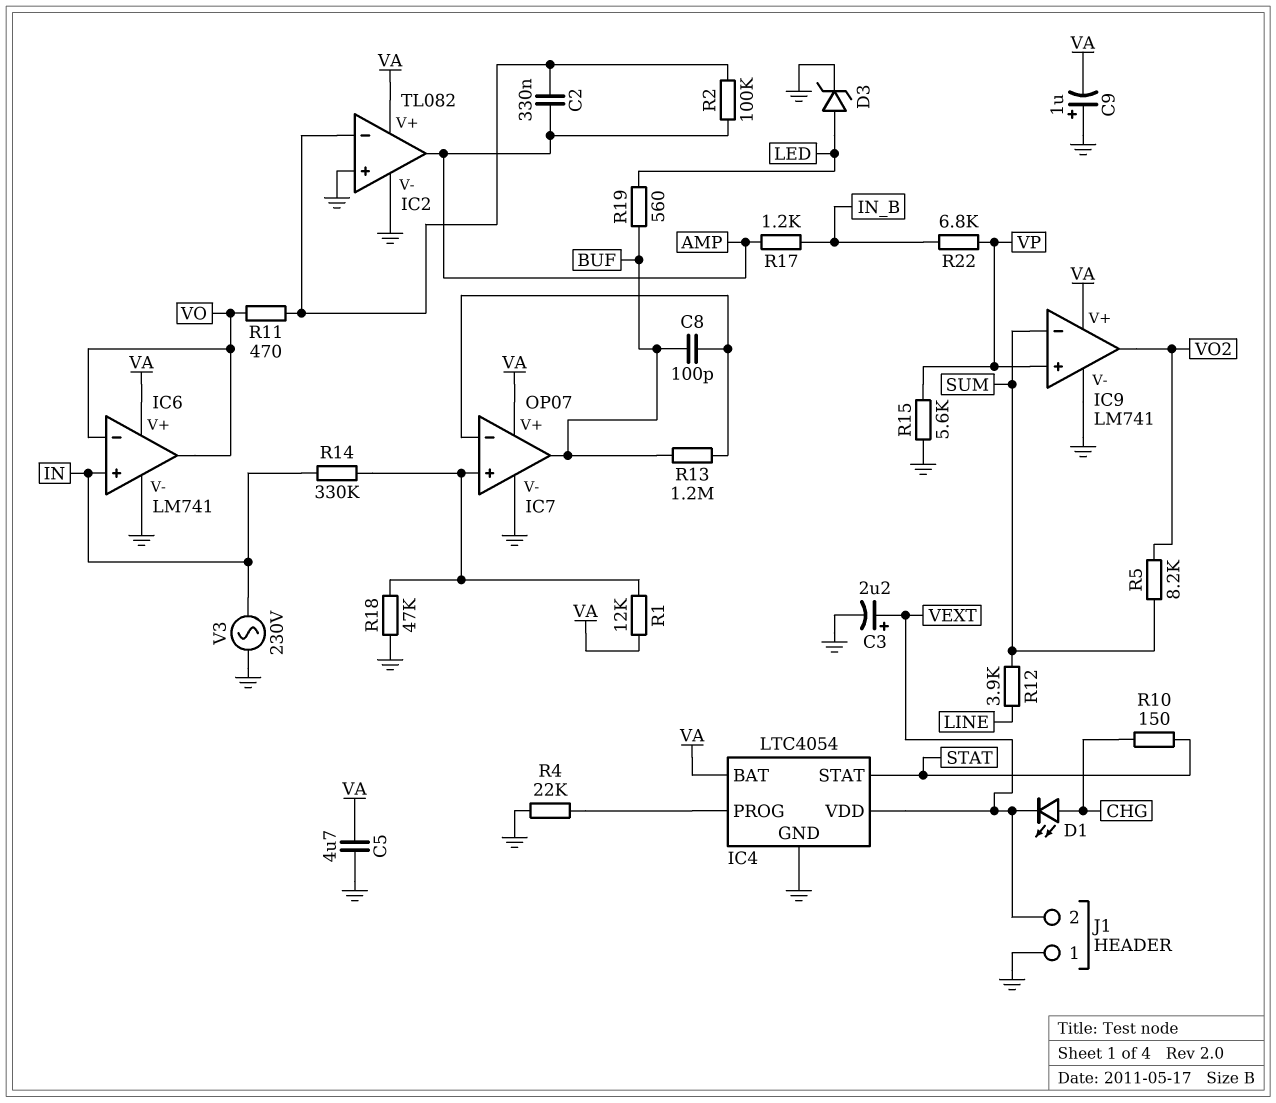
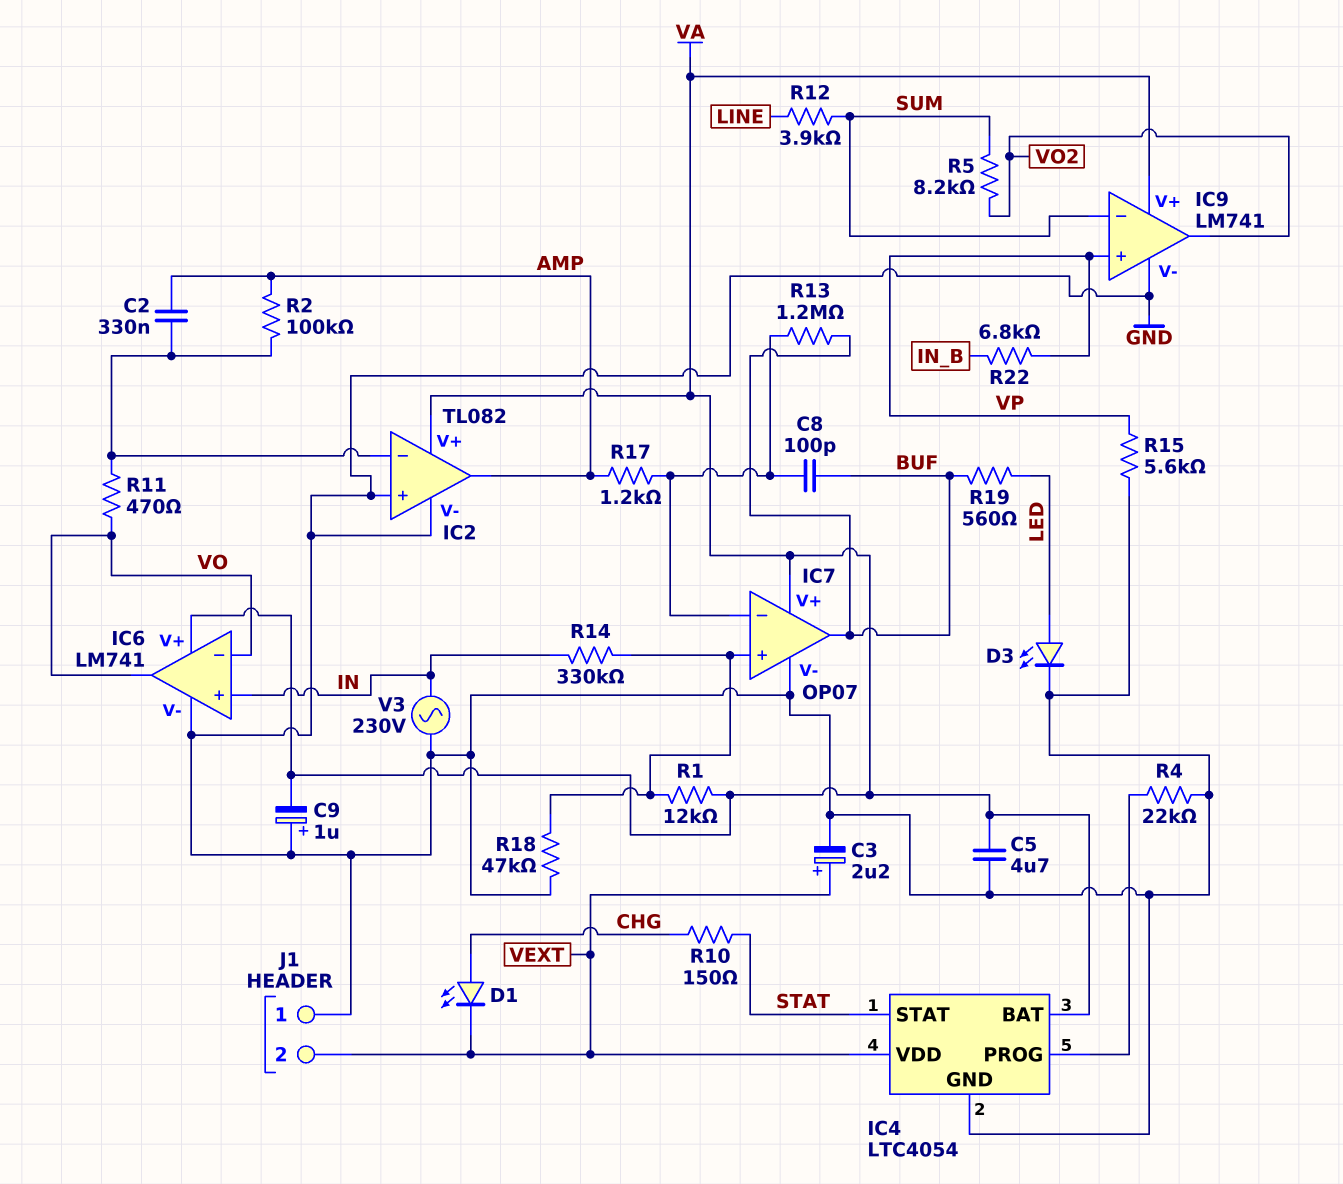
D3: zener (A LED, K GND) -> LED (A LED, K GND)
R17: 1.2k (AMP, IN_B) -> 1.2k (AMP, IC7/in-)

